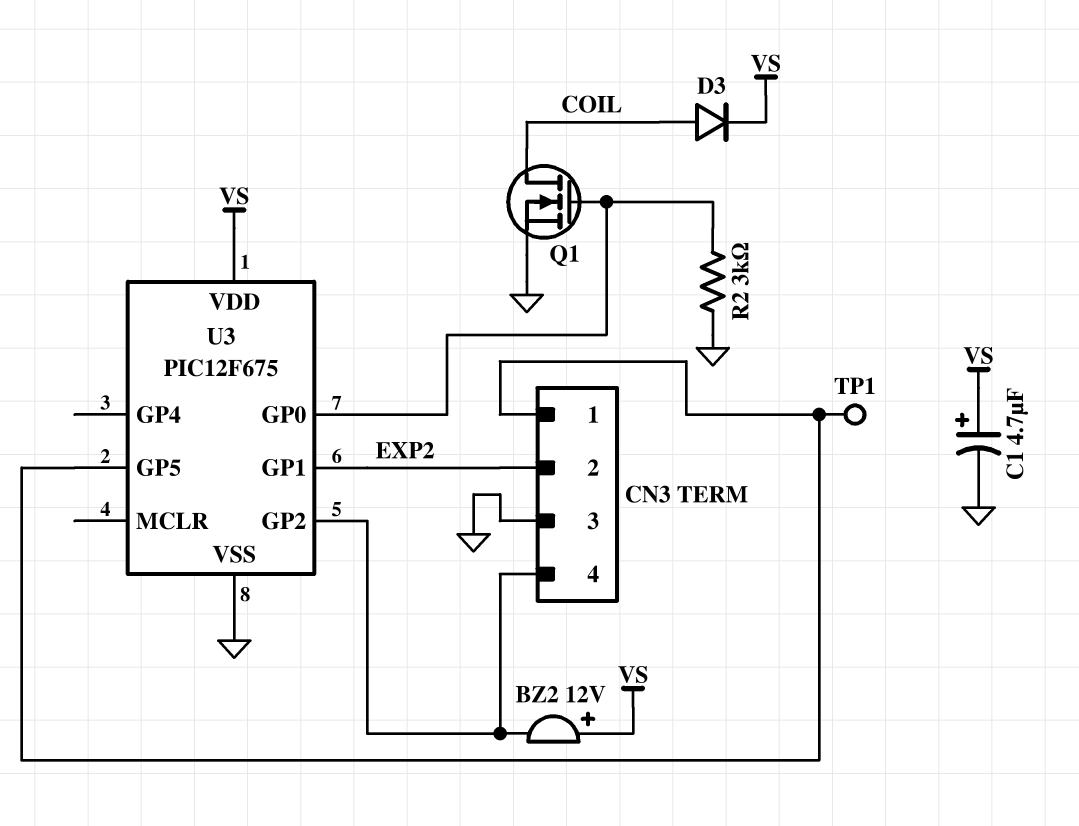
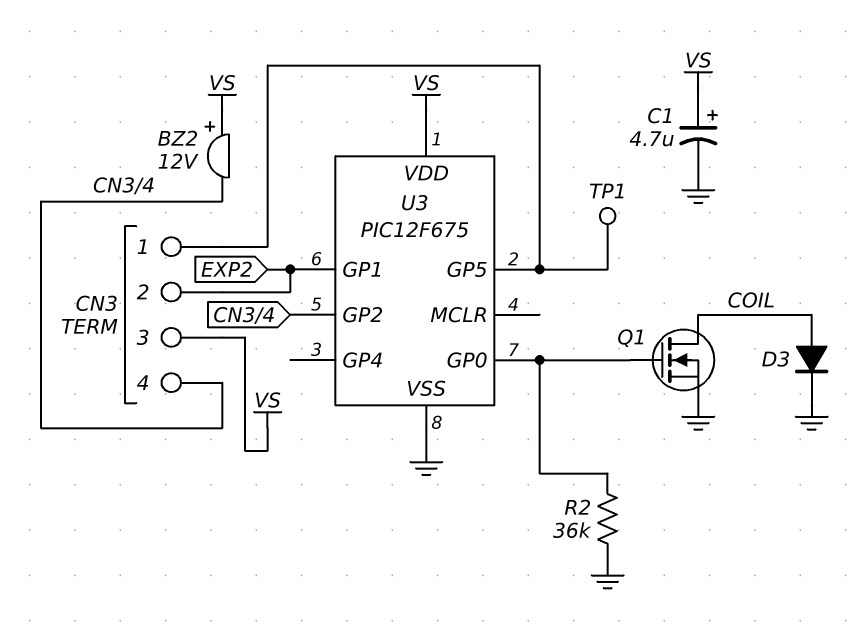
CN3 pin 3: GND -> VS
D3: diode (A COIL, K VS) -> diode (A COIL, K GND)
R2: 3k (GND, U3/GP0) -> 36k (GND, U3/GP0)

